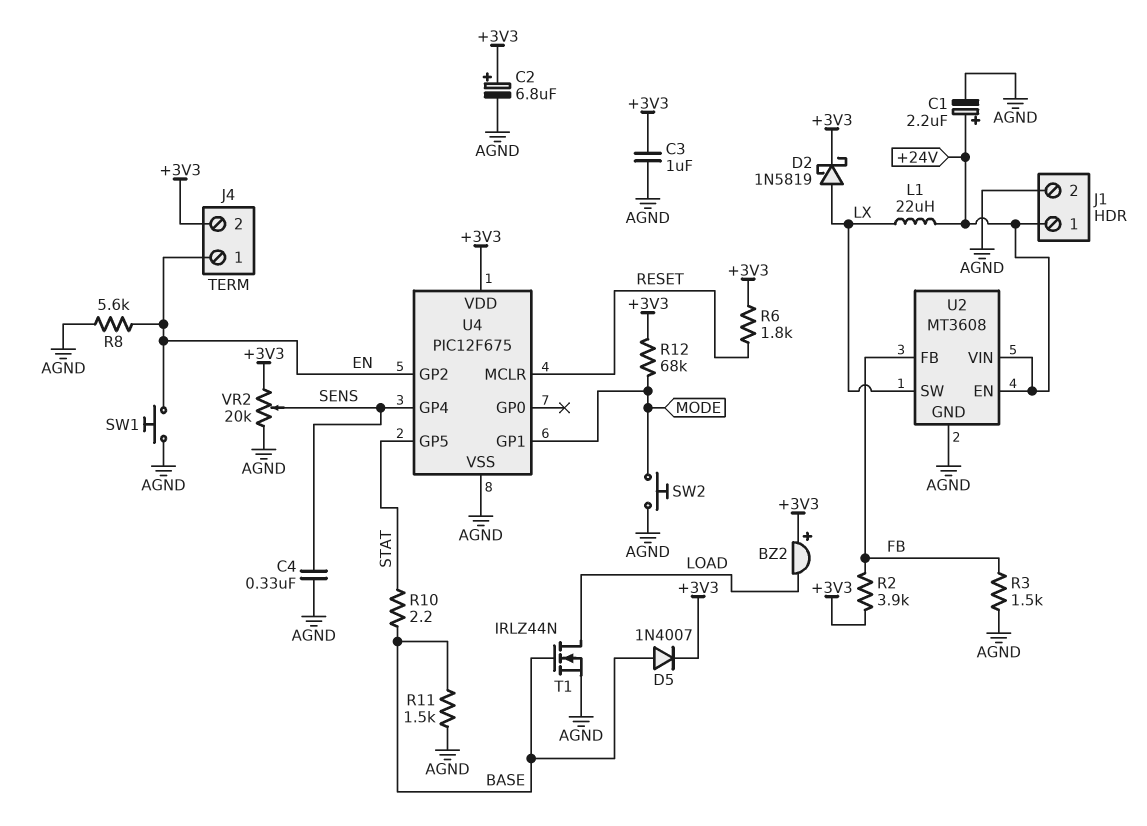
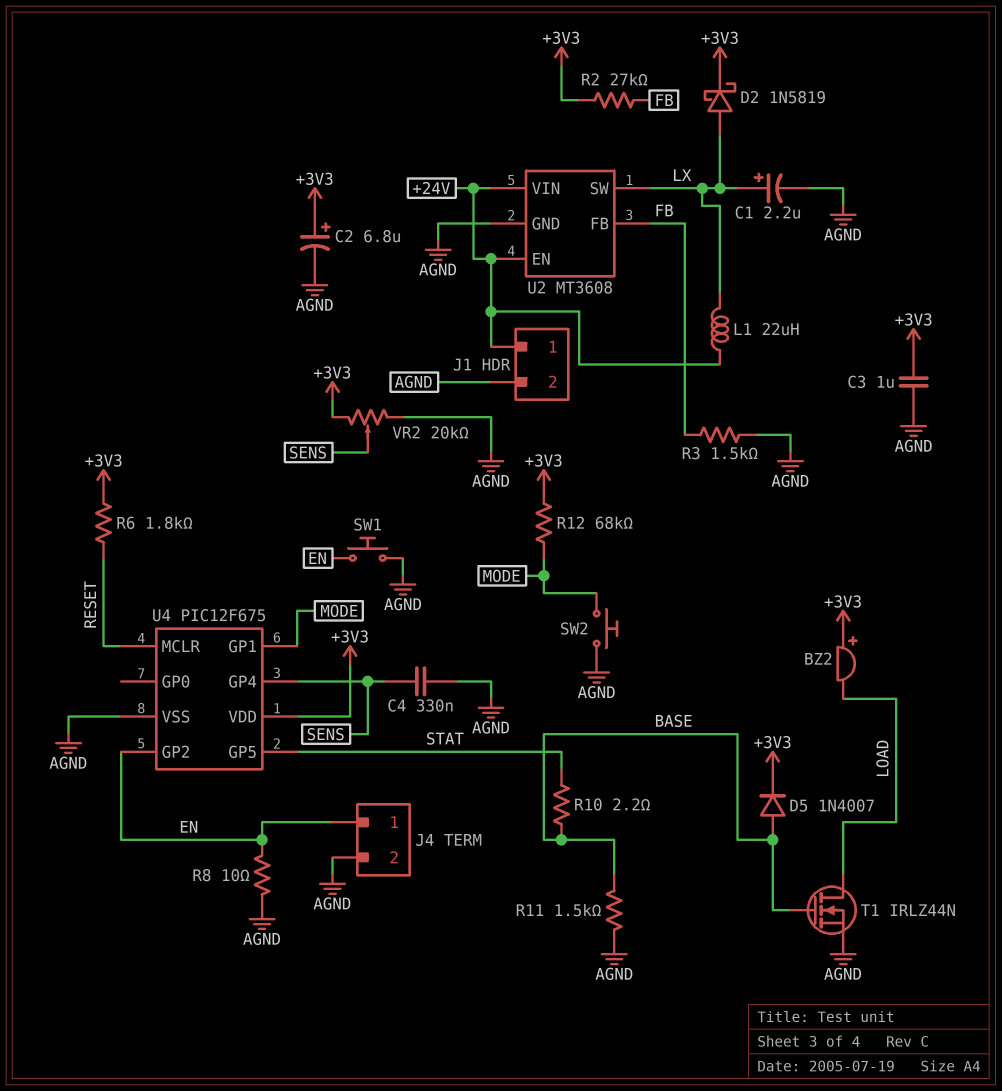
C1: 2.2uF (plus +24V, minus AGND) -> 2.2uF (plus LX, minus AGND)
J4 pin 2: +3V3 -> AGND
R2: 3.9k (+3V3, FB) -> 27k (+3V3, FB)
R8: 5.6k (AGND, EN) -> 10 (AGND, EN)

